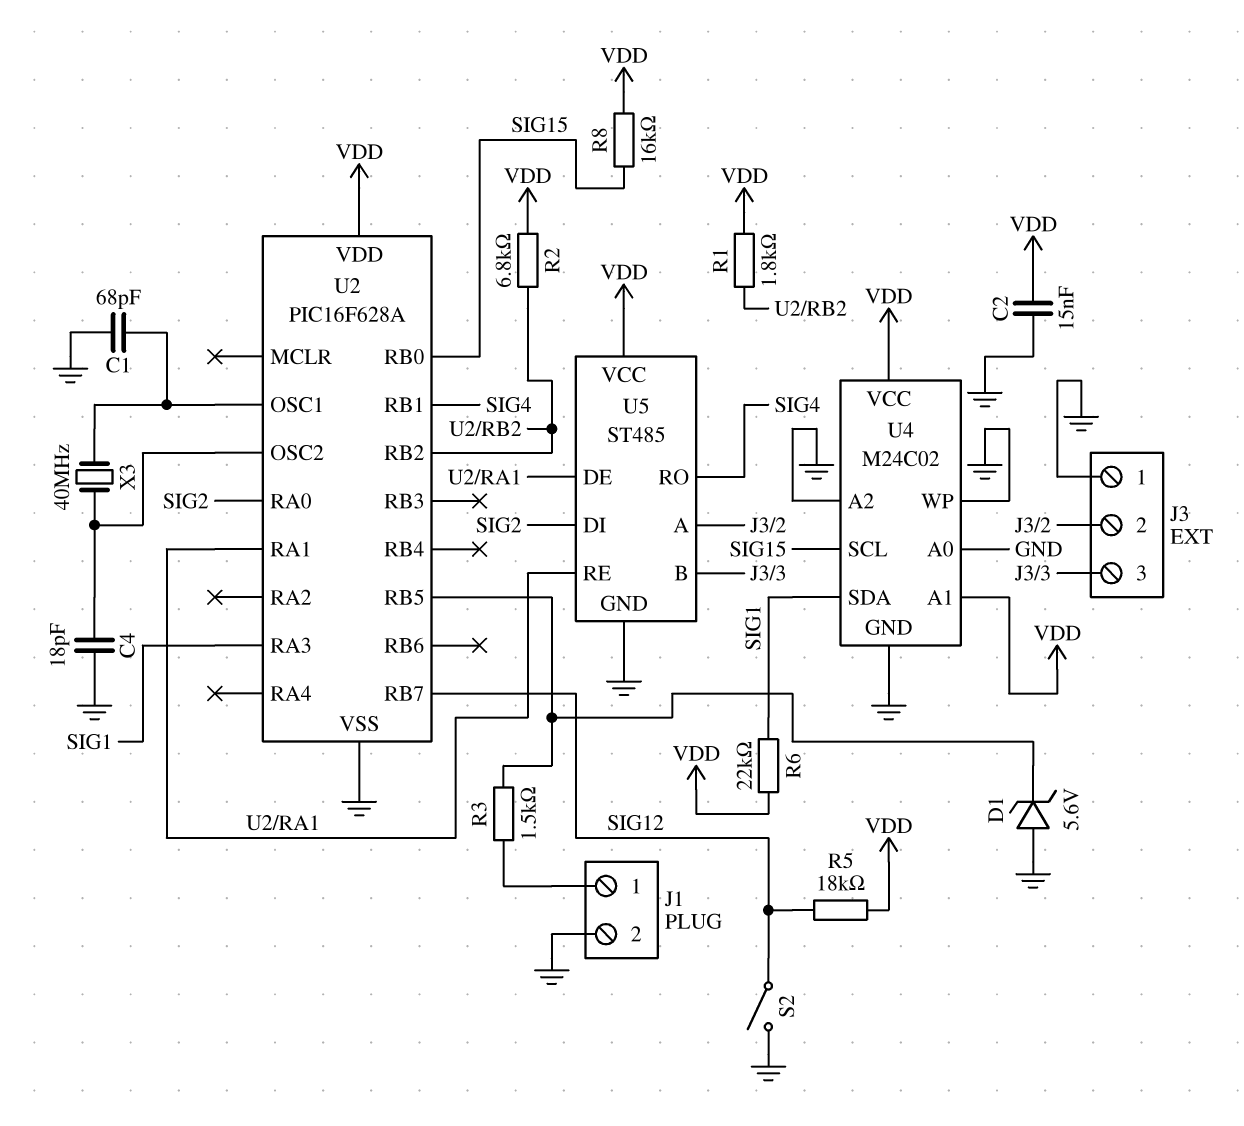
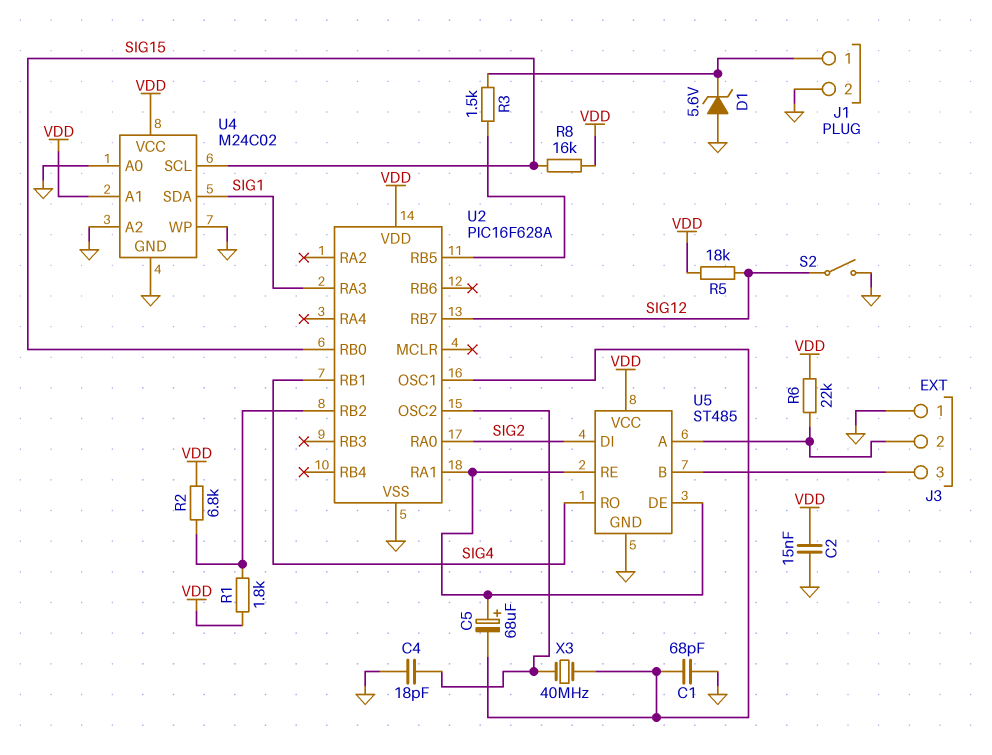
C5: none -> 68uF (plus U2/RA1, minus U2/OSC1)
D1: zener 5.6V (A GND, K U2/RB5) -> zener 5.6V (A GND, K J1/1)
R6: 22k (SIG1, VDD) -> 22k (J3/2, VDD)

